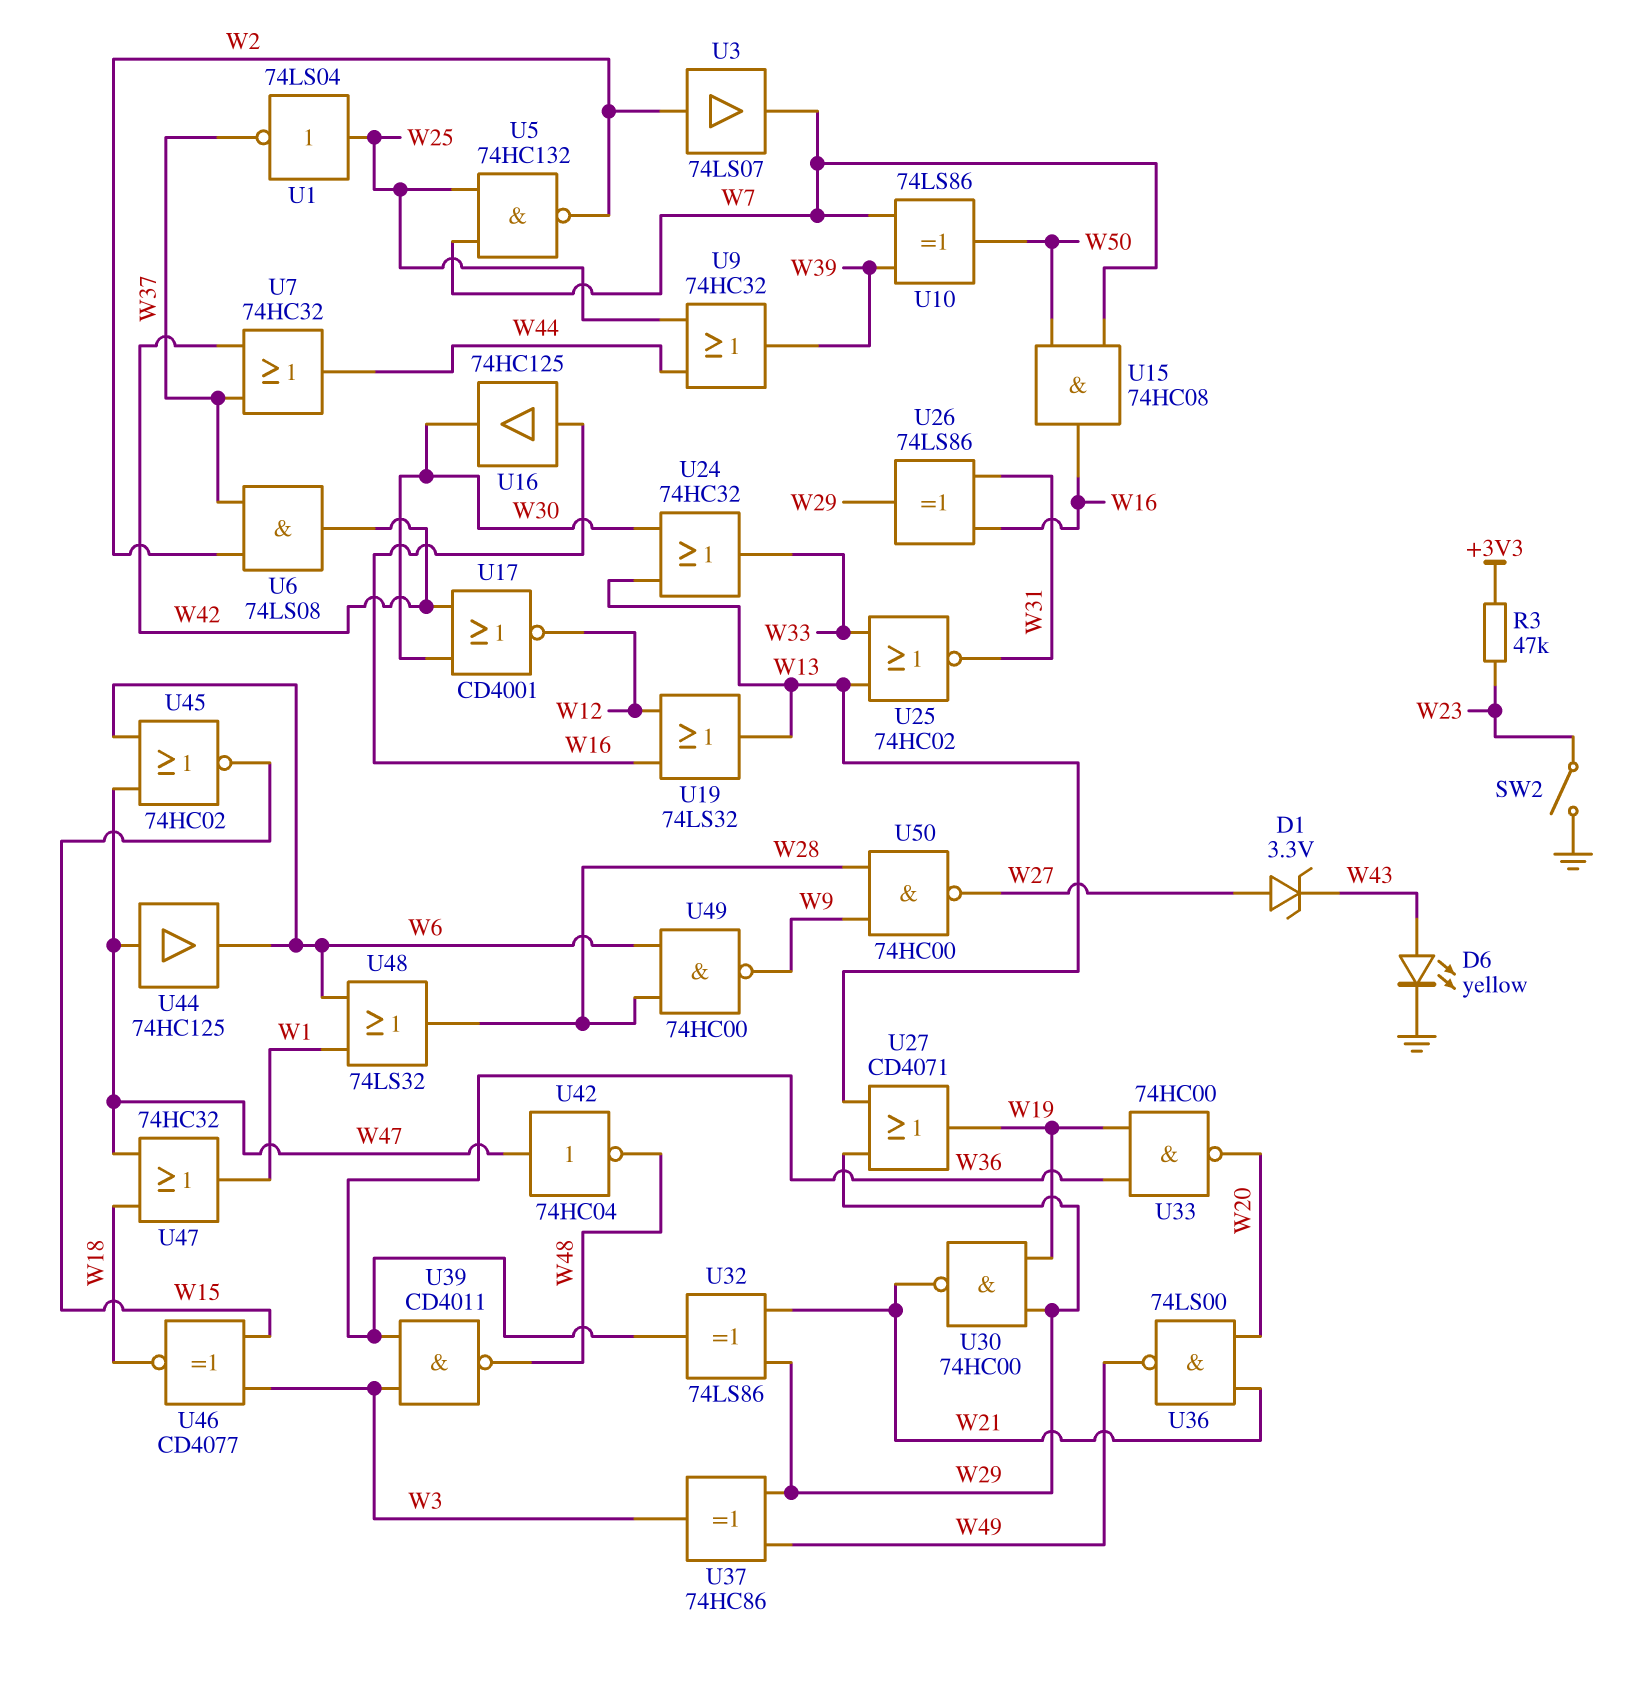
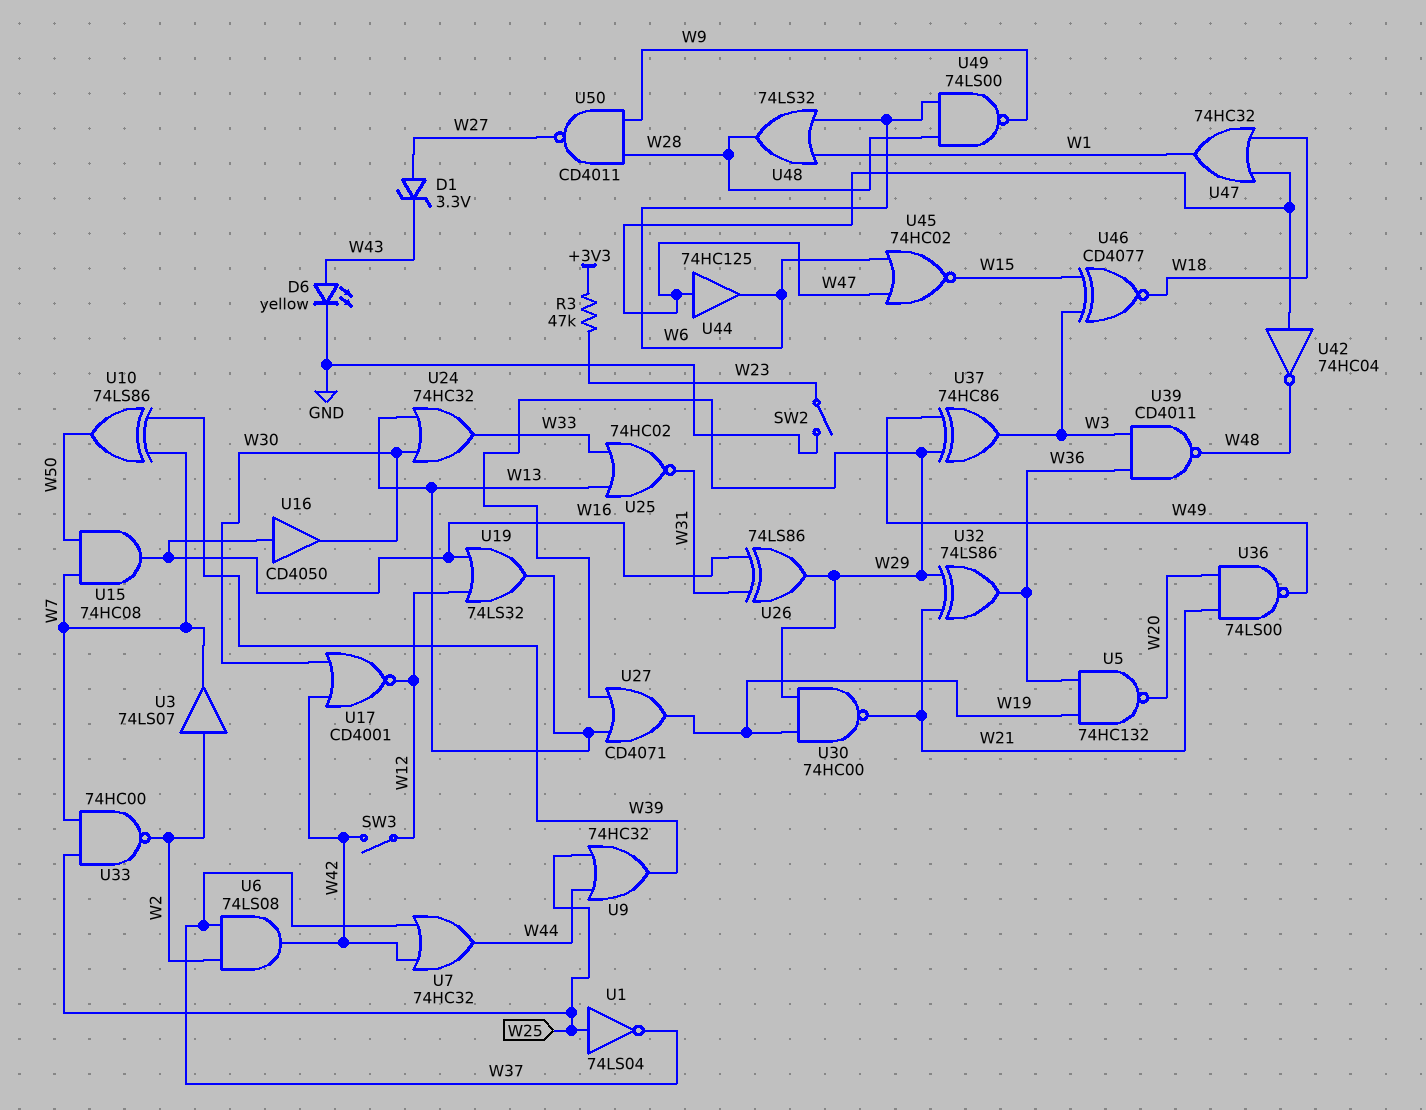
SW3: none -> switch (W12, W42)
U5: NAND 74HC132 (in W7, in W25, out W2) -> NAND 74HC132 (in W19, in W36, out W20)
U16: buffer 74HC125 (in W16, out W30) -> buffer CD4050 (in W16, out W30)
U33: NAND 74HC00 (in W19, in W36, out W20) -> NAND 74HC00 (in W7, in W25, out W2)
U49: NAND 74HC00 (in W6, in W28, out W9) -> NAND 74LS00 (in W6, in W28, out W9)
U50: NAND 74HC00 (in W9, in W28, out W27) -> NAND CD4011 (in W9, in W28, out W27)

